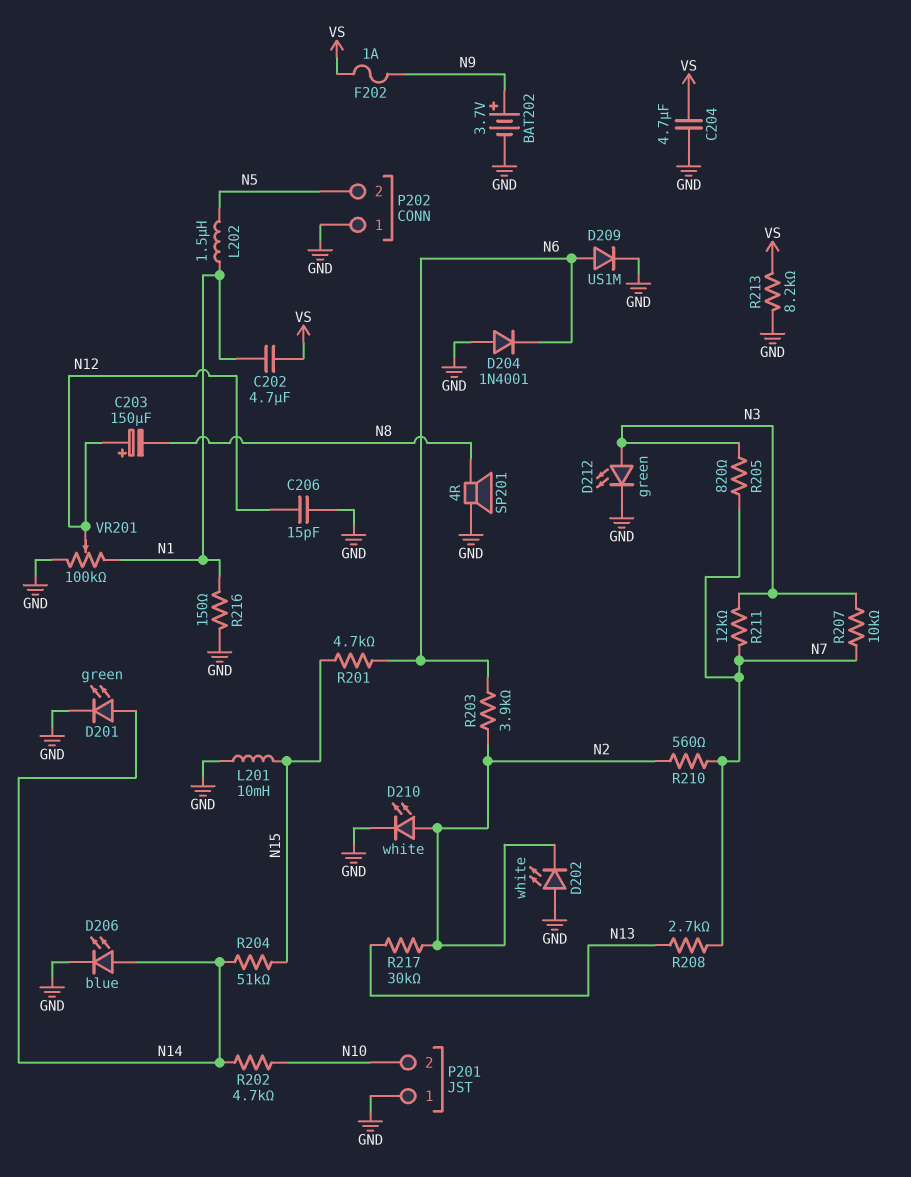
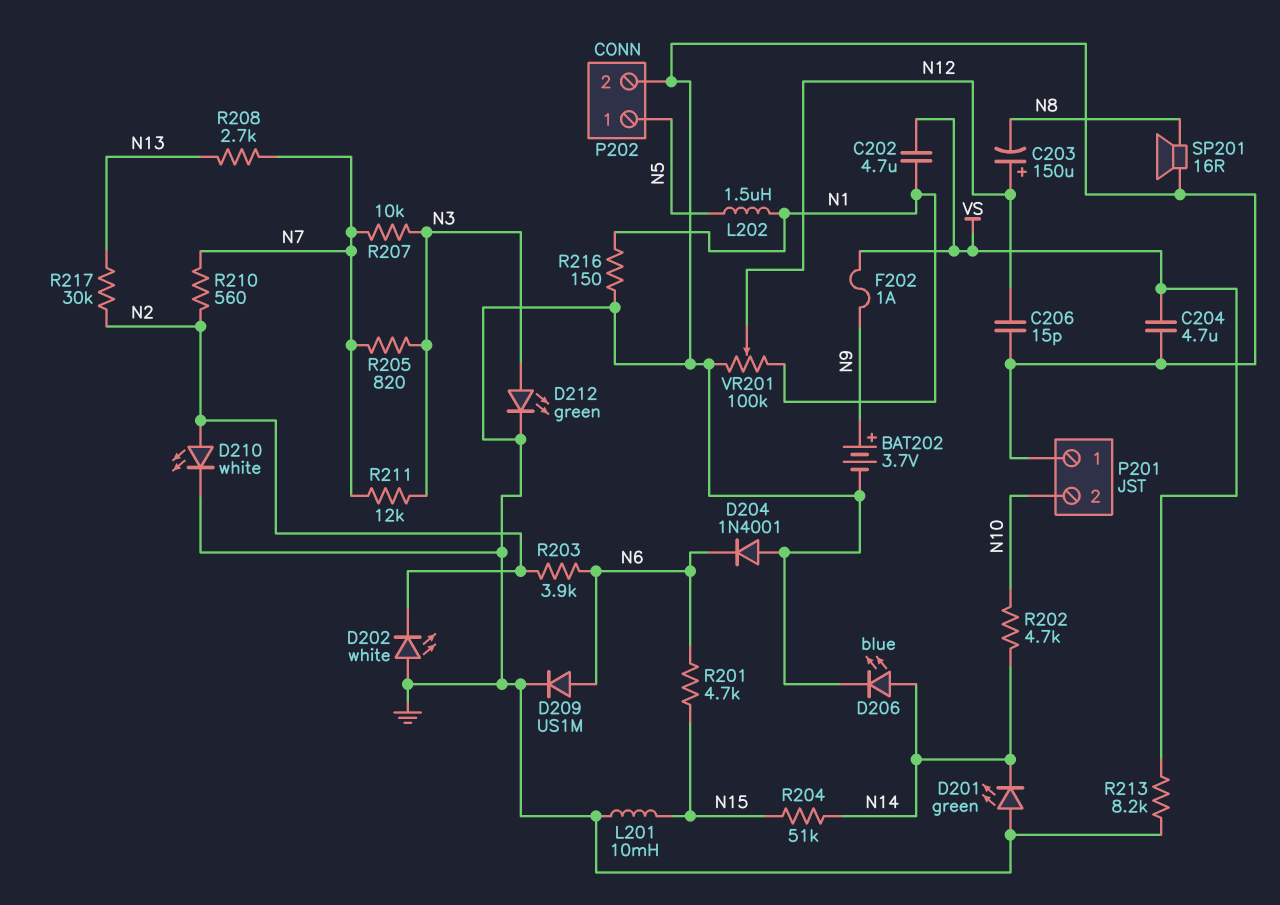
D201: LED green (A N14, K GND) -> LED green (A GND, K N14)
P202 pin 1: GND -> N5
P202 pin 2: N5 -> GND
SP201: speaker 4R (GND, N8) -> speaker 16R (GND, N8)

